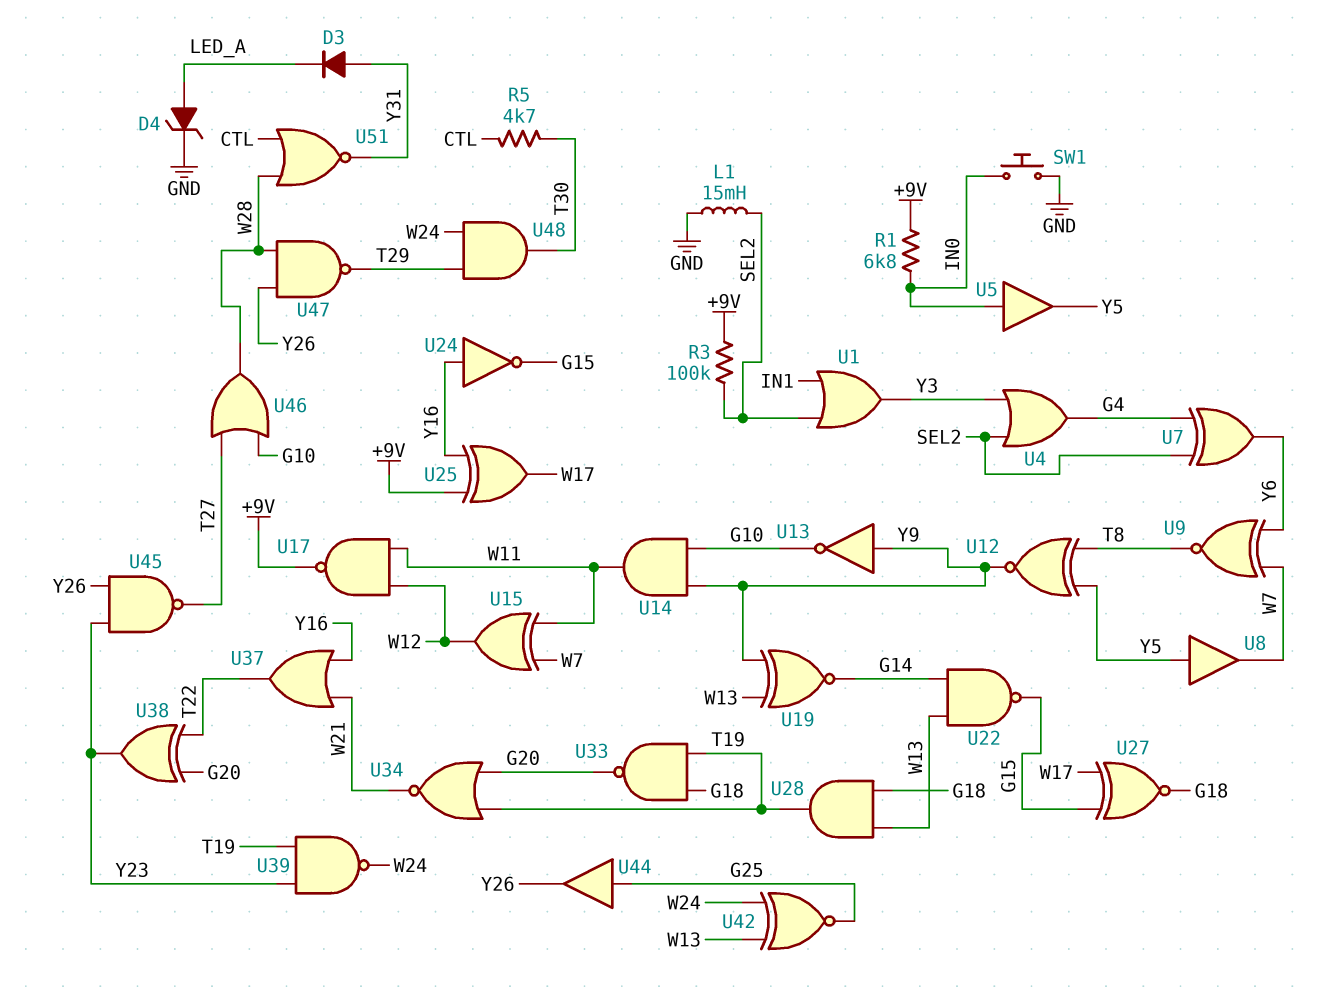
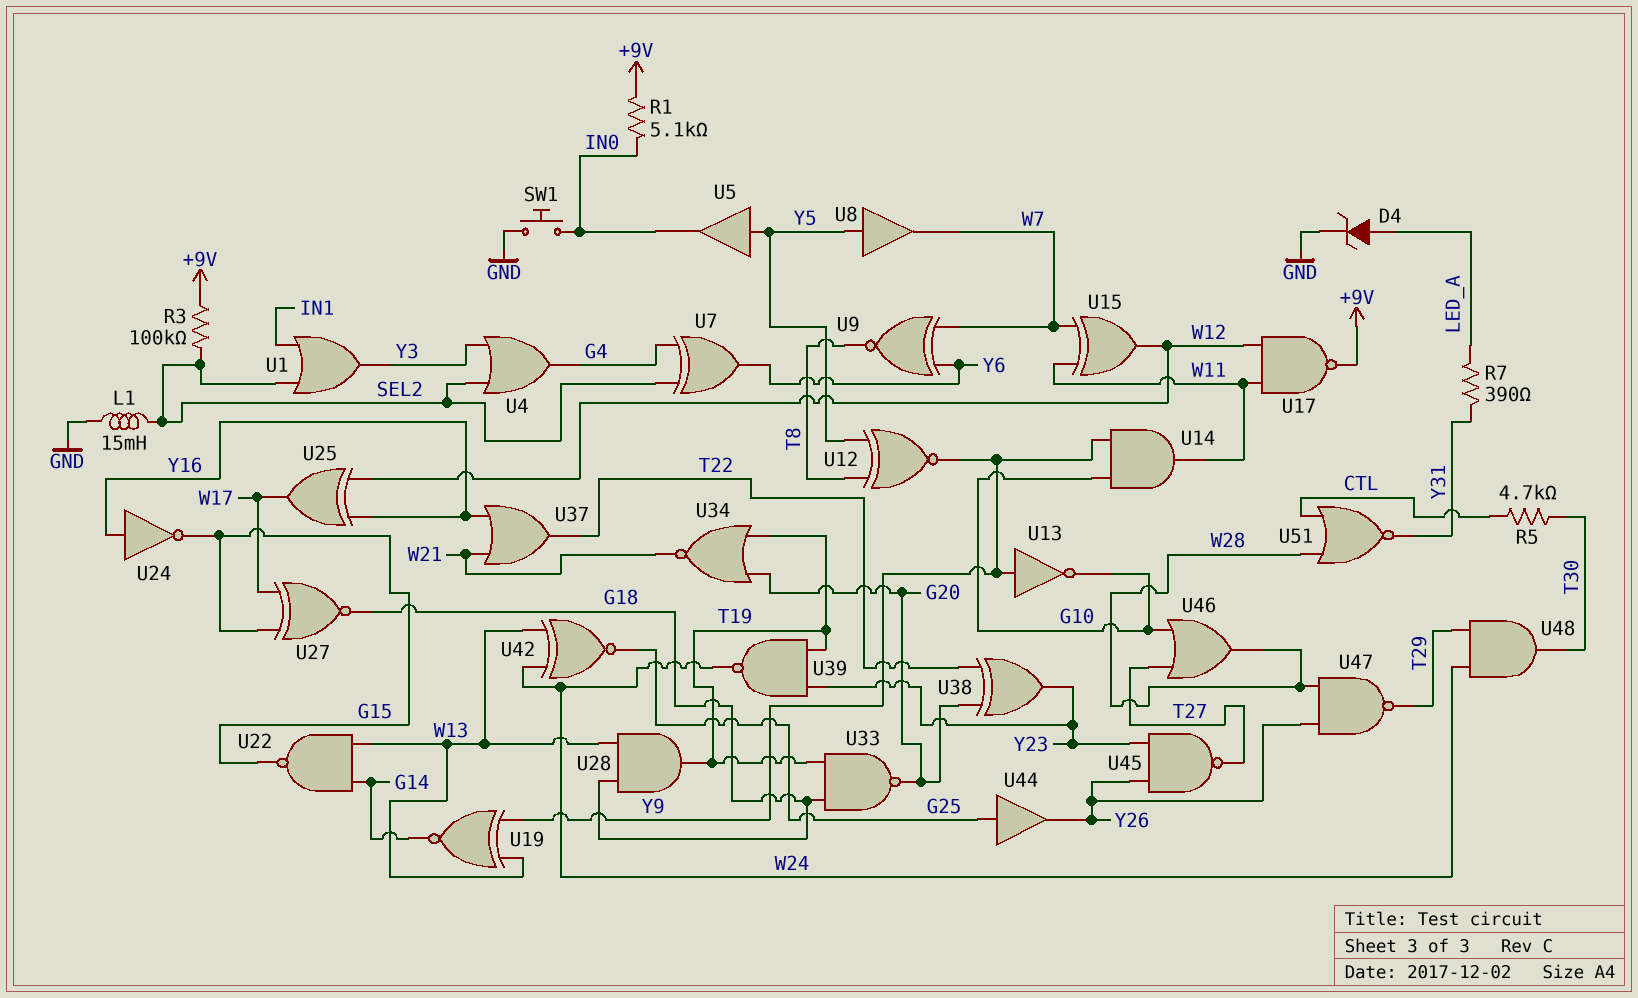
D3: diode (A Y31, K LED_A) -> none
R1: 6.8k (+9V, IN0) -> 5.1k (+9V, IN0)
R7: none -> 390 (LED_A, Y31)
U5: buffer (in IN0, out Y5) -> buffer (in Y5, out IN0)
U25: XOR (in +9V, in Y16, out W17) -> XOR (in W12, in Y16, out W17)

